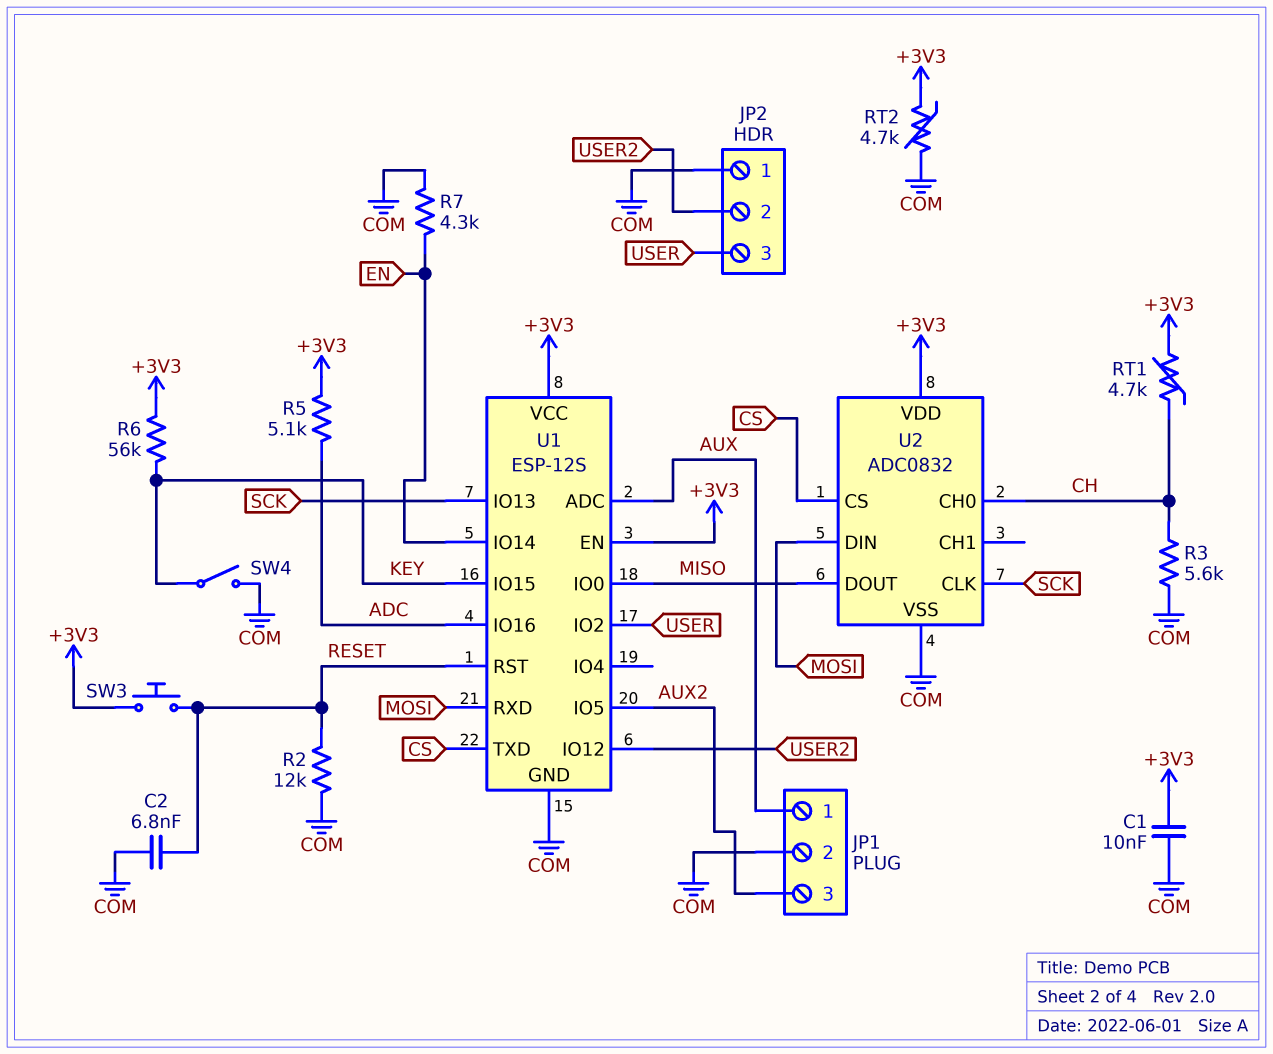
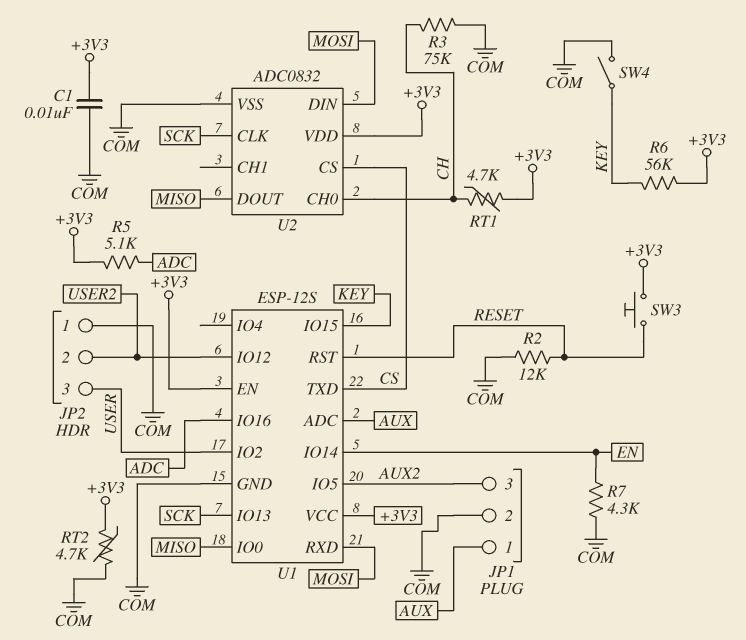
C2: 6.8nF (COM, RESET) -> none
R3: 5.6k (CH, COM) -> 75k (CH, COM)

